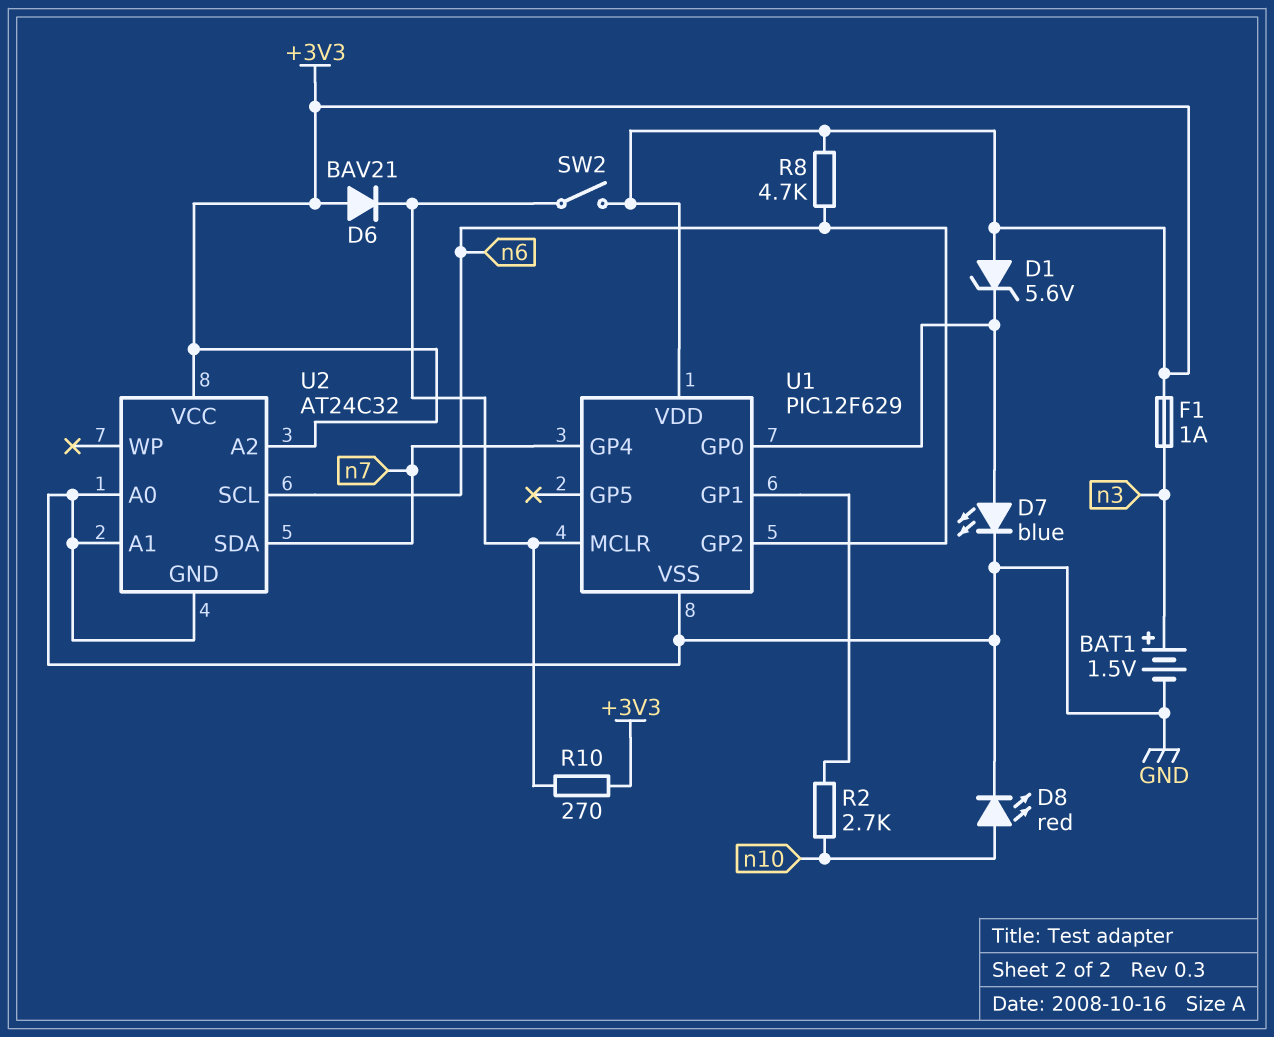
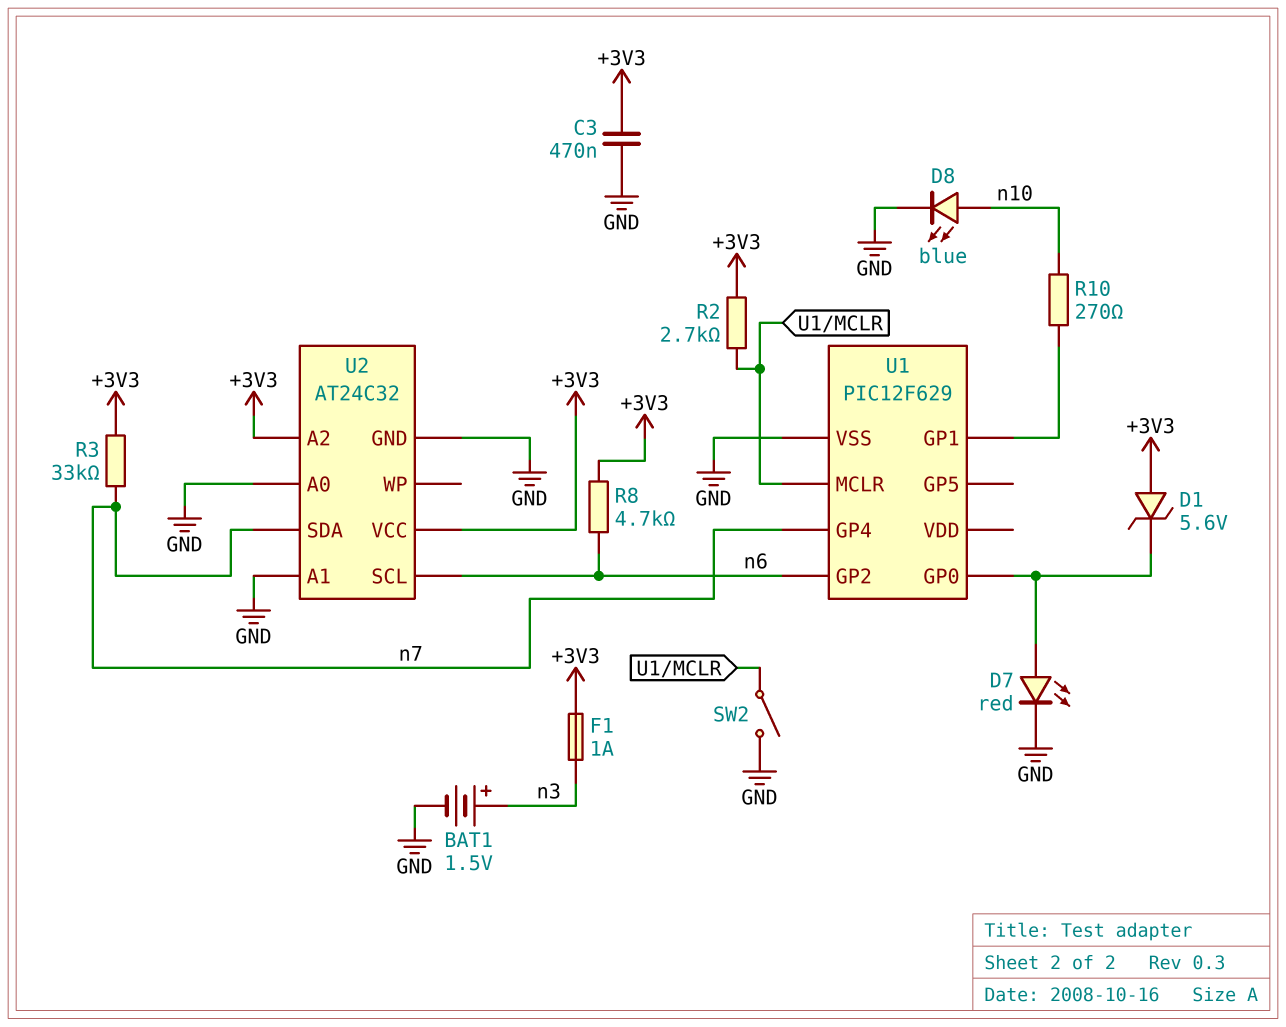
C3: none -> 470nF (+3V3, GND)
D6: diode BAV21 (A +3V3, K U1/MCLR) -> none
D7: LED blue (A U1/GP0, K GND) -> LED red (A U1/GP0, K GND)
D8: LED red (A n10, K GND) -> LED blue (A n10, K GND)
R2: 2.7k (U1/GP1, n10) -> 2.7k (+3V3, U1/MCLR)
R3: none -> 33k (+3V3, n7)
R10: 270 (+3V3, U1/MCLR) -> 270 (U1/GP1, n10)
SW2: switch (+3V3, U1/MCLR) -> switch (GND, U1/MCLR)
U1 pin VDD: +3V3 -> none

